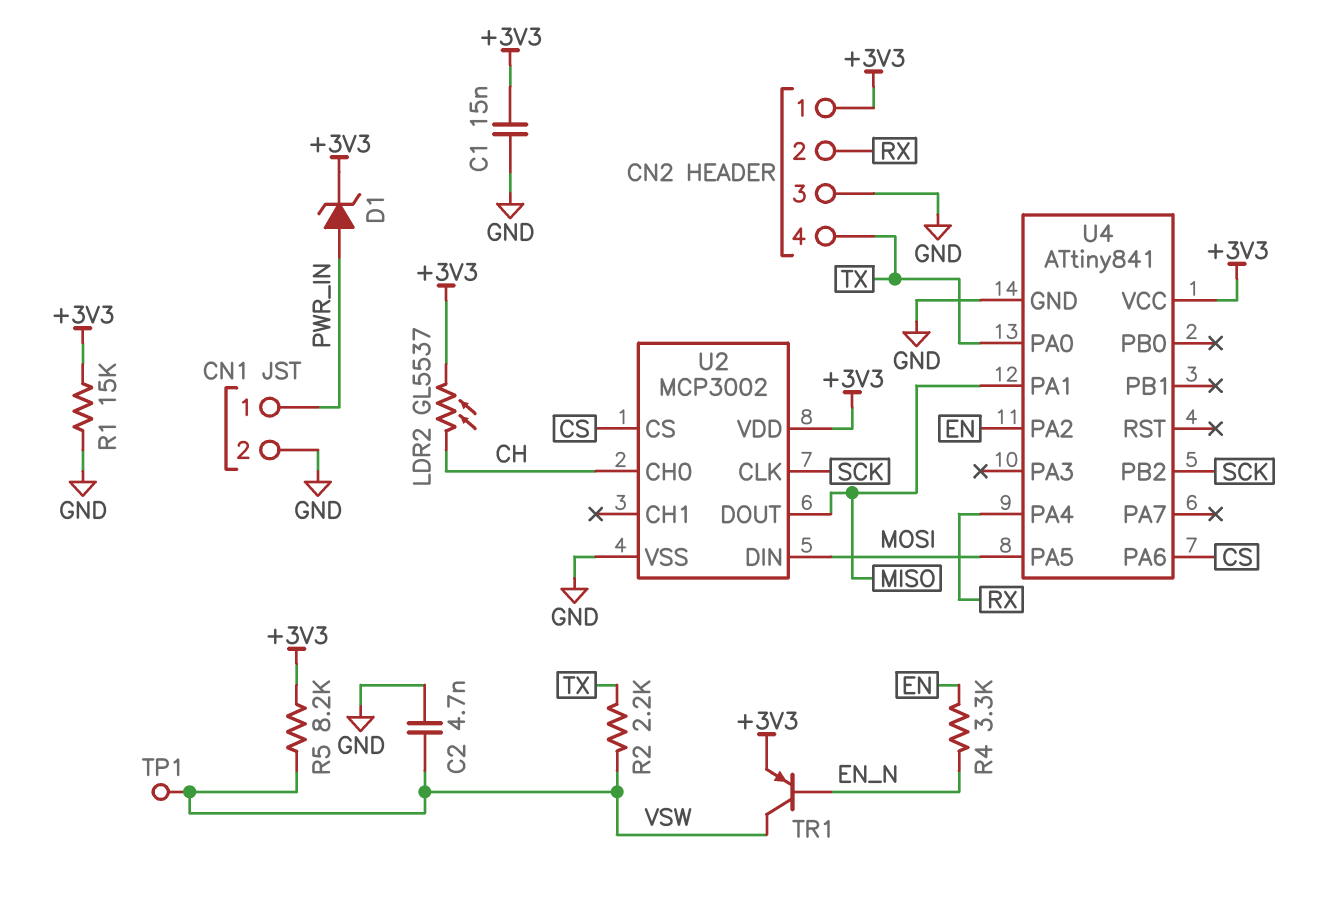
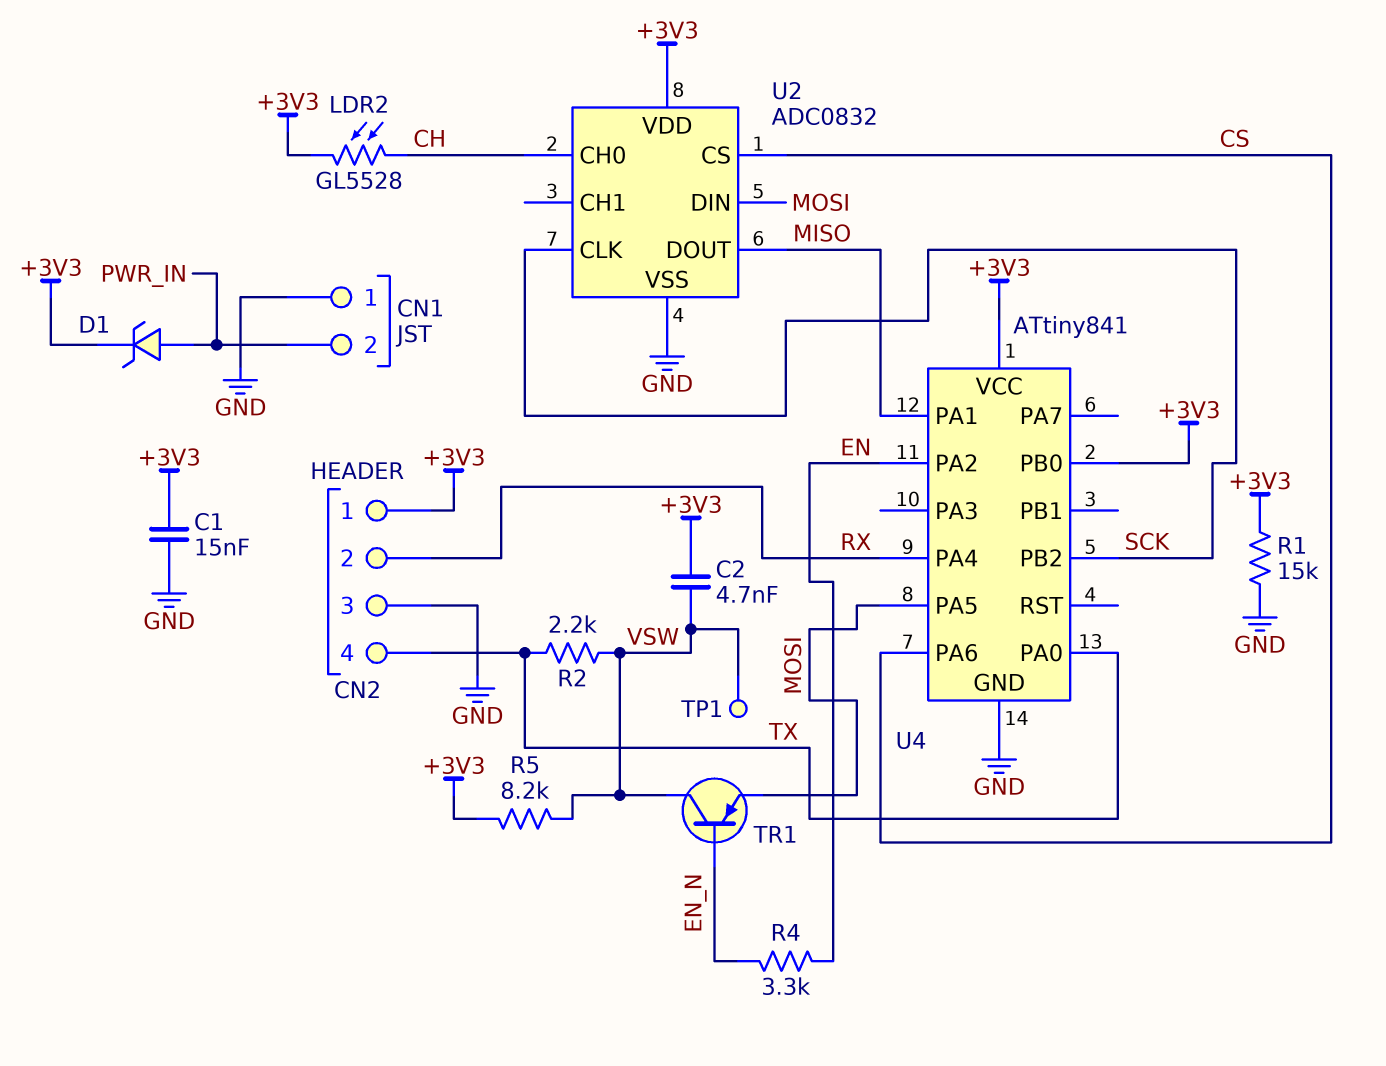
C2: 4.7nF (GND, VSW) -> 4.7nF (+3V3, VSW)
CN1 pin 1: PWR_IN -> GND
CN1 pin 2: GND -> PWR_IN
LDR2: GL5537 (+3V3, CH) -> GL5528 (+3V3, CH)
TR1: PNP (B EN_N, C VSW, E +3V3) -> PNP (B EN_N, C VSW, E MOSI)
U2: MCP3002 -> ADC0832
U4 pin PB0: none -> +3V3

